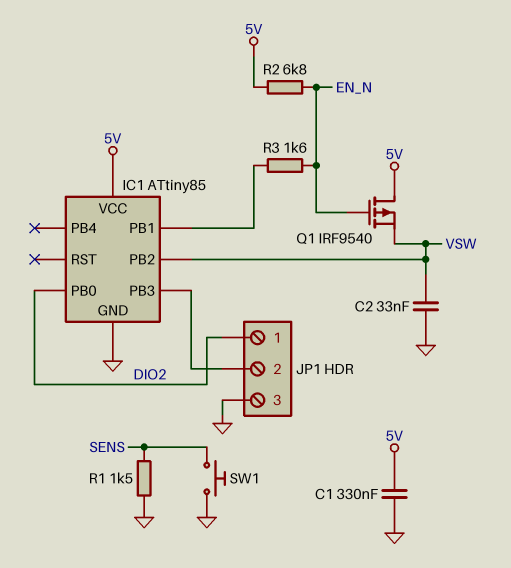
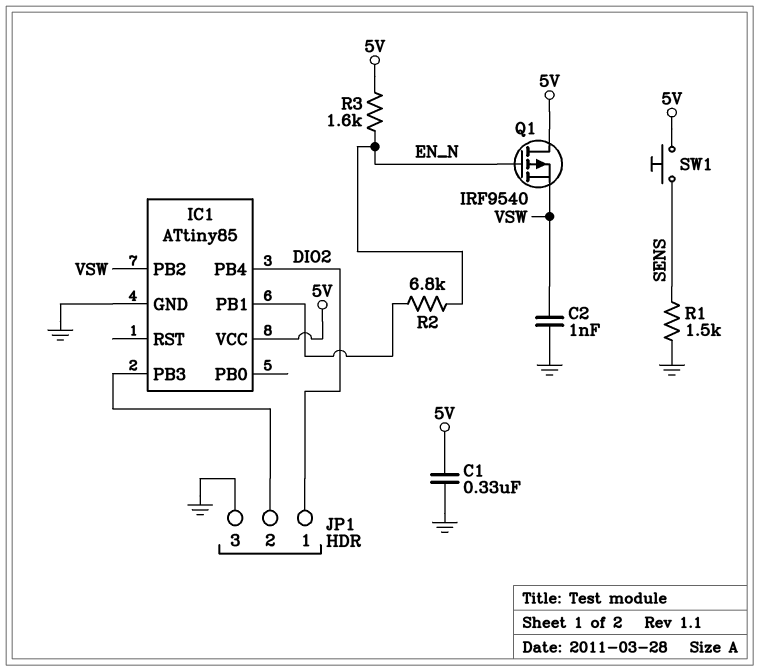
C2: 33nF (GND, VSW) -> 1nF (GND, VSW)
IC1 pin PB0: DIO2 -> none
IC1 pin PB4: none -> DIO2
R2: 6.8k (5V, EN_N) -> 6.8k (EN_N, IC1/PB1)
R3: 1.6k (EN_N, IC1/PB1) -> 1.6k (5V, EN_N)
SW1: button (GND, SENS) -> button (5V, SENS)

